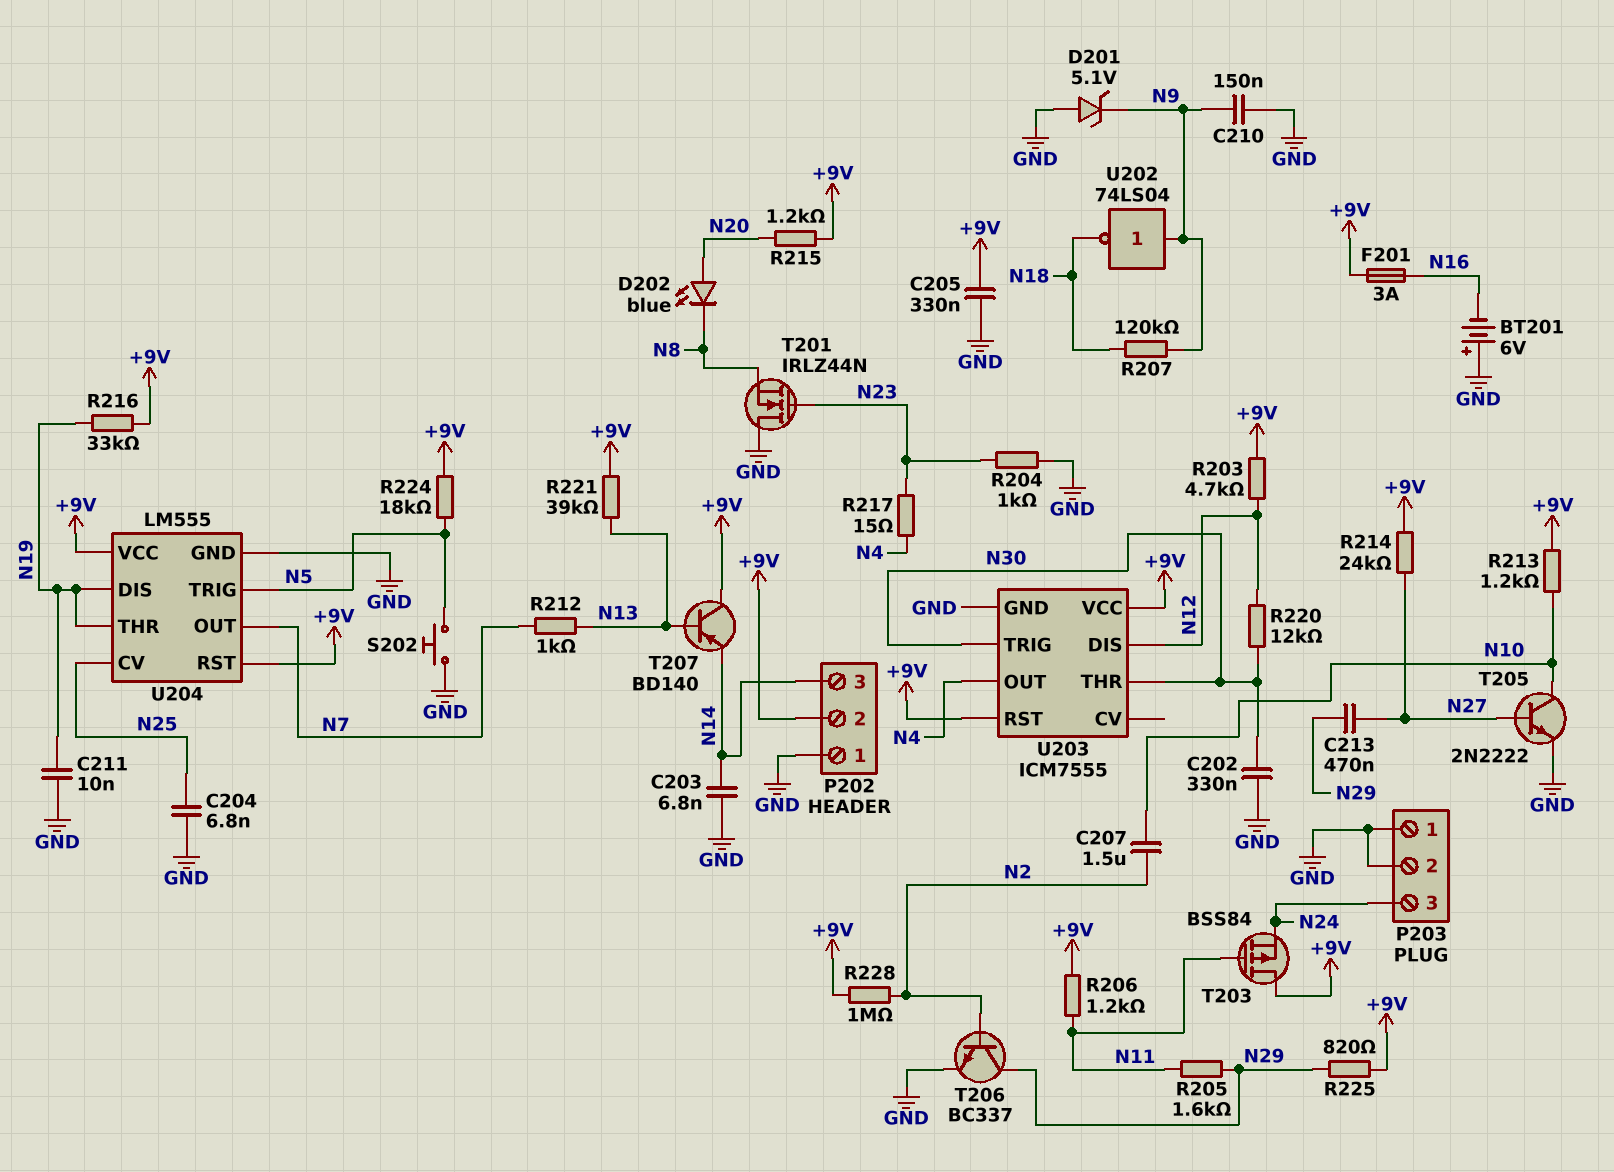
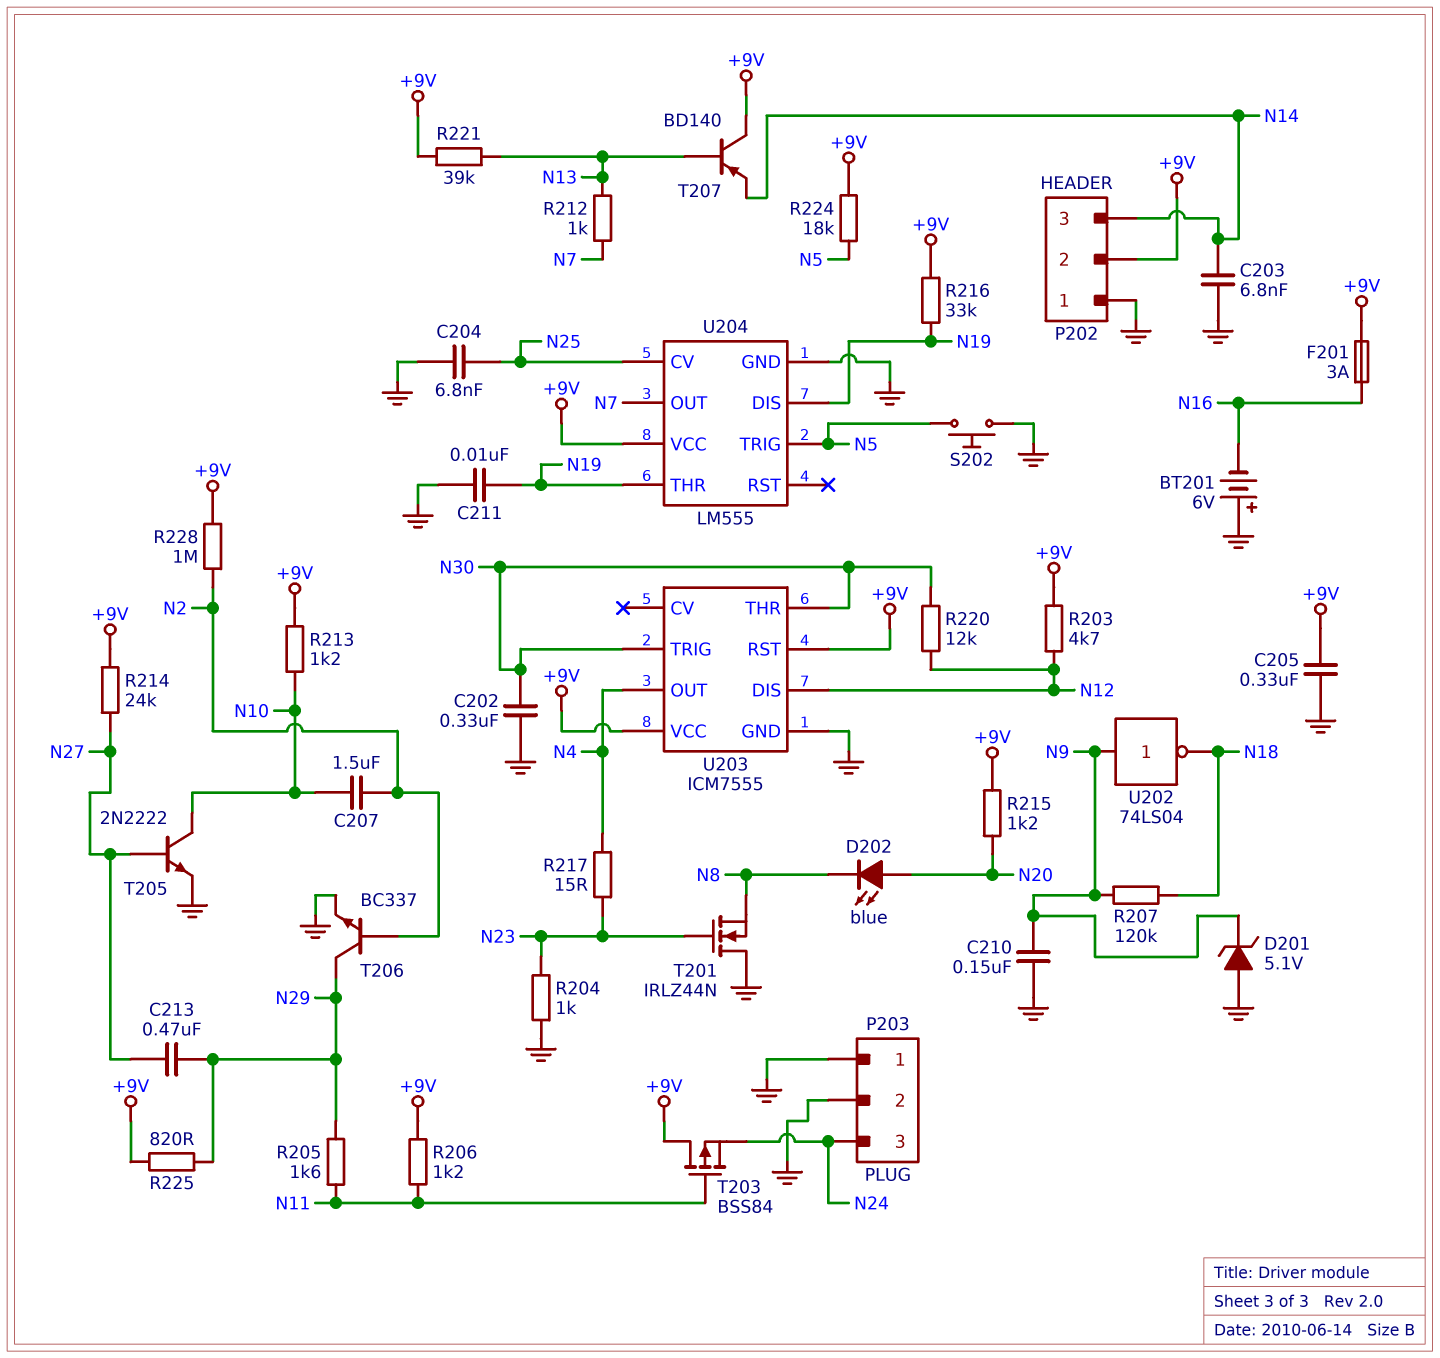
U204 pin RST: +9V -> none

